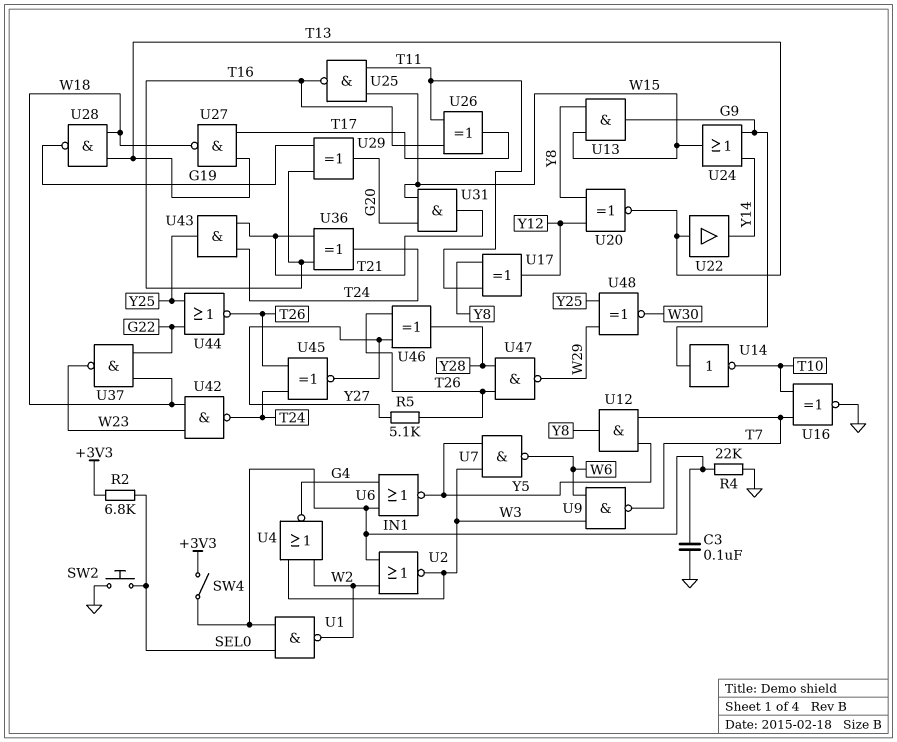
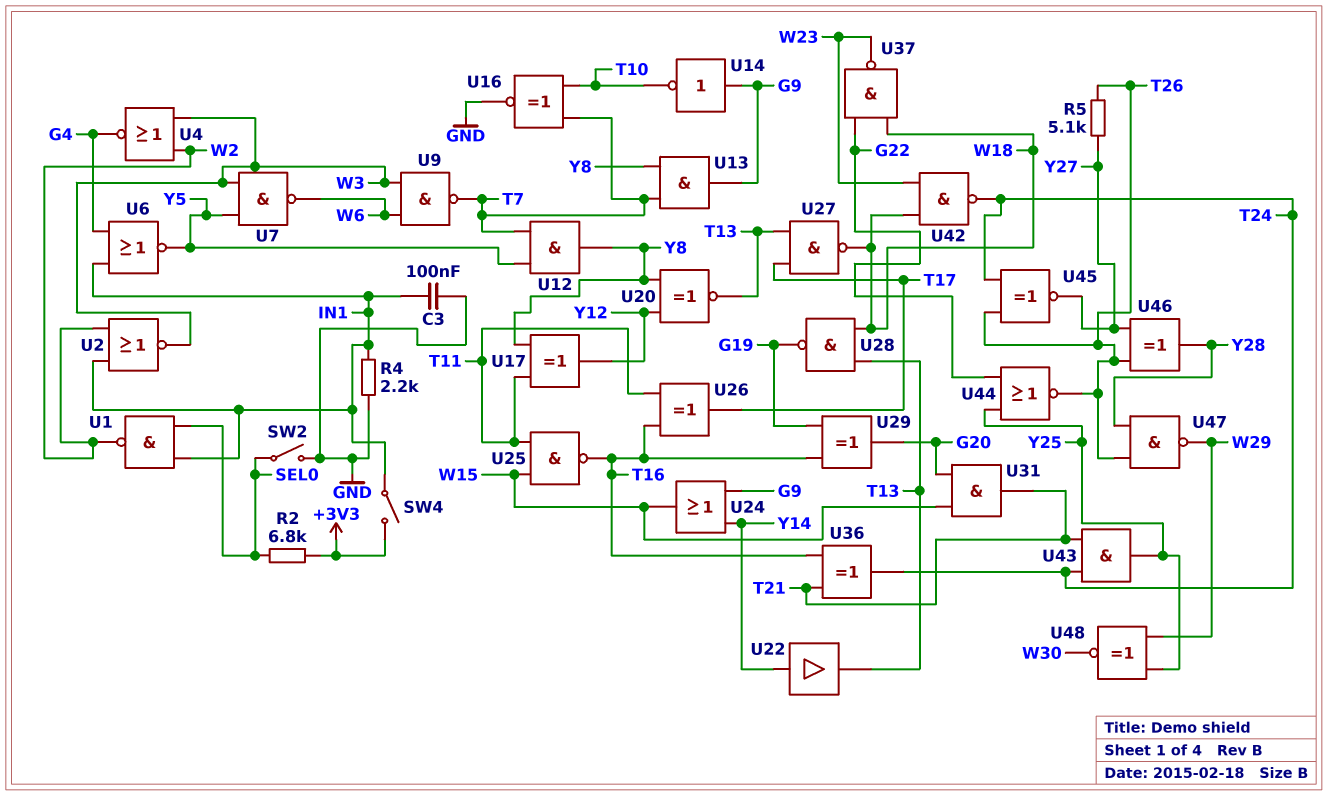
R4: 22k (GND, IN1) -> 2.2k (GND, IN1)
SW2: button (GND, SEL0) -> switch (GND, SEL0)
U13: AND (in W15, in Y8, out G9) -> AND (in T7, in Y8, out G9)
U22: buffer (in T13, out Y14) -> buffer (in Y14, out T13)

